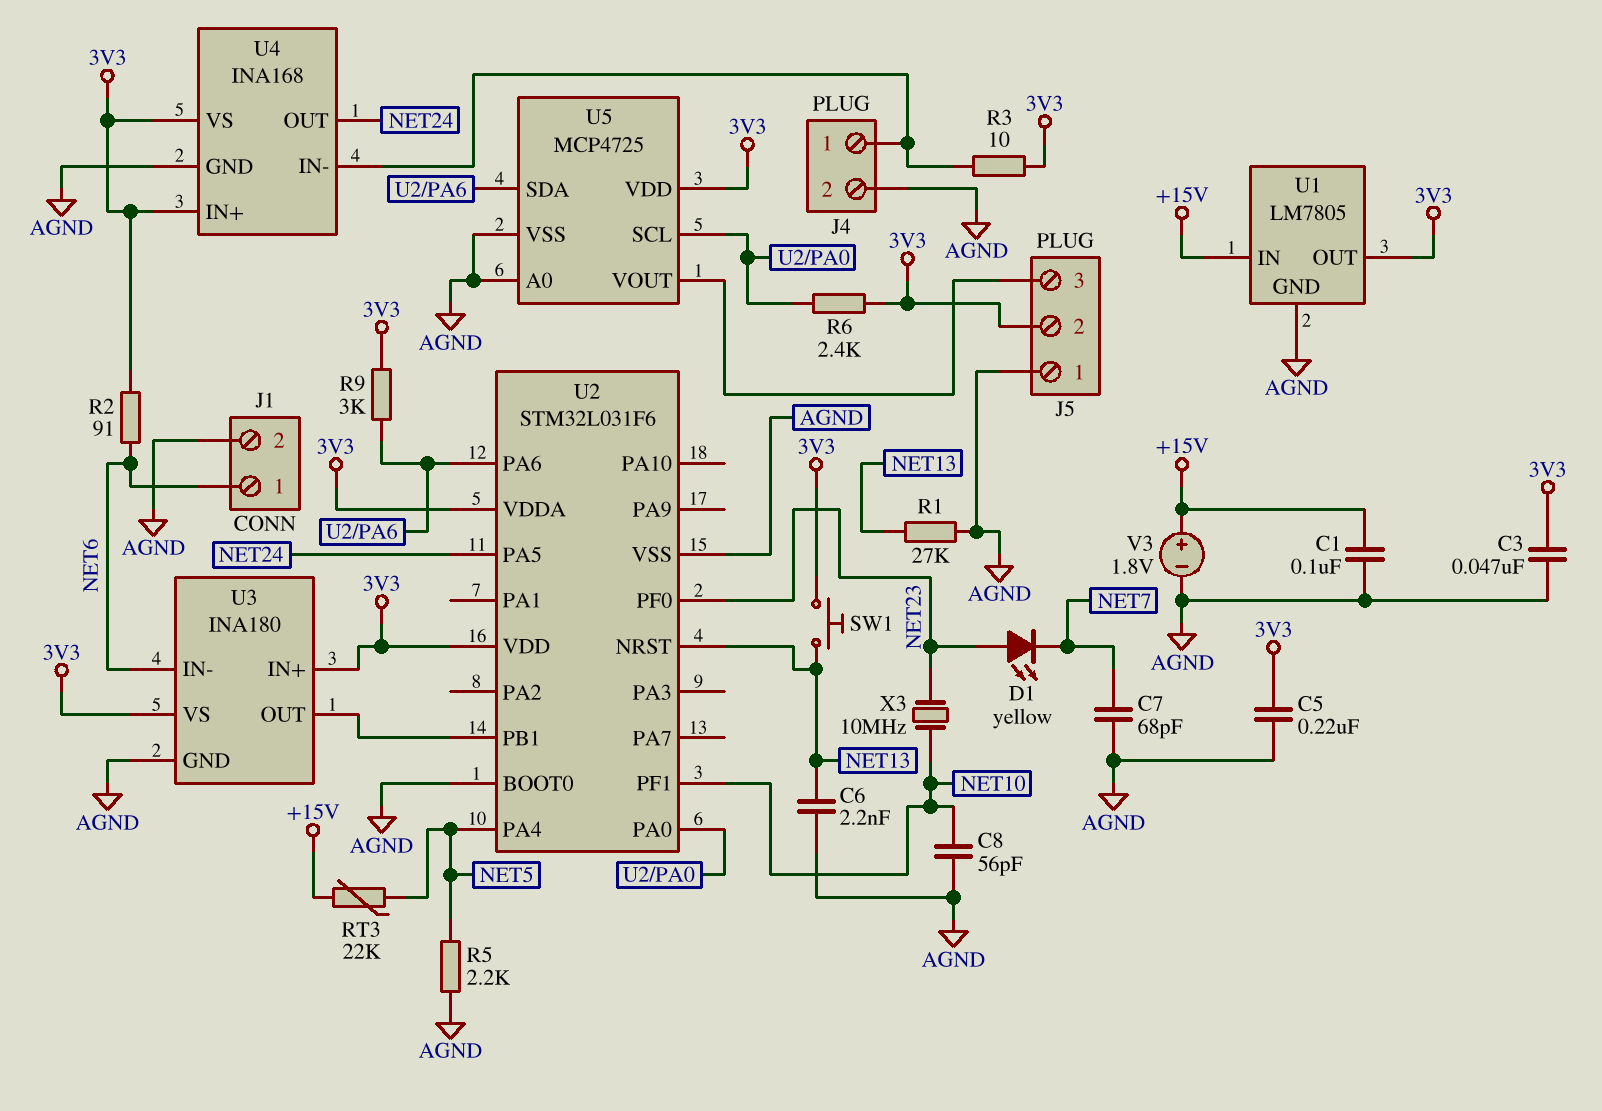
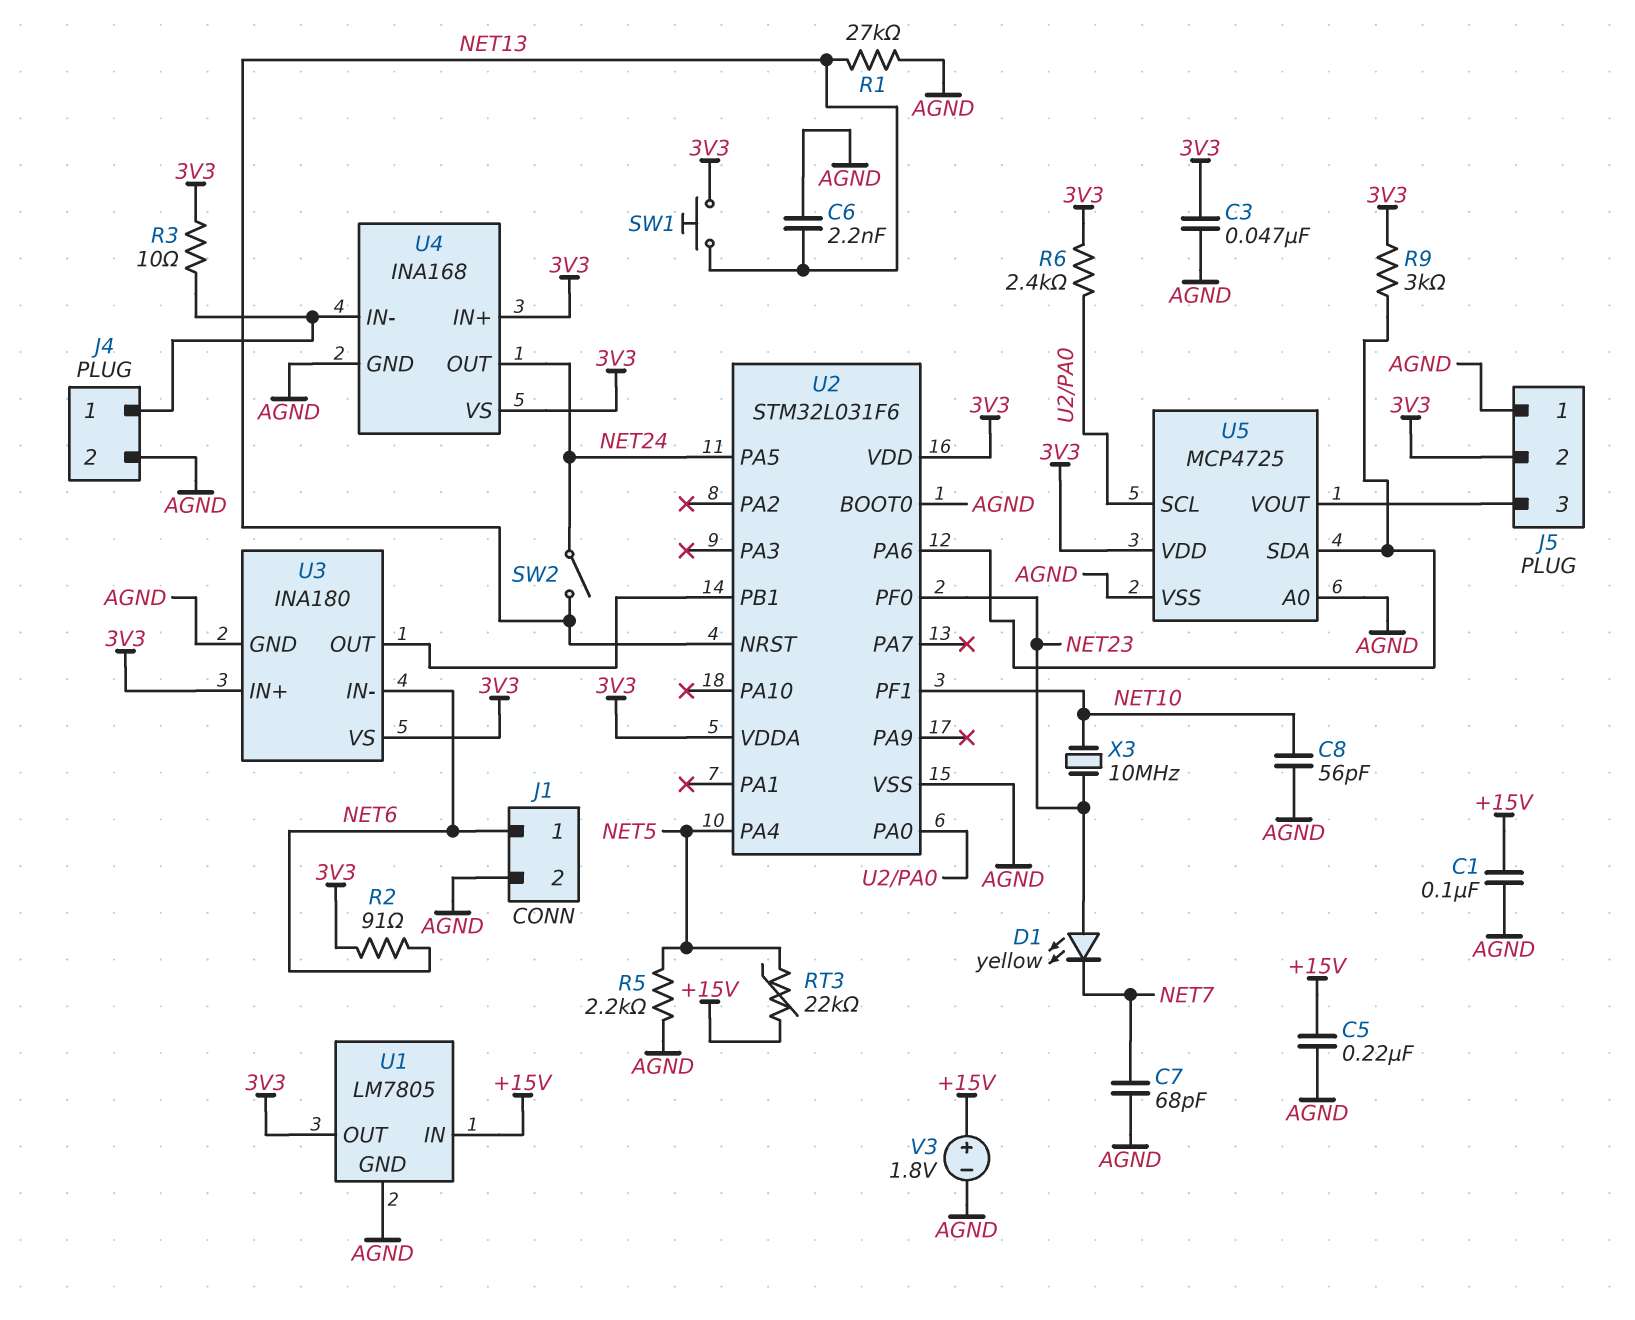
C5: 220nF (3V3, AGND) -> 220nF (+15V, AGND)
SW2: none -> switch (NET13, NET24)

